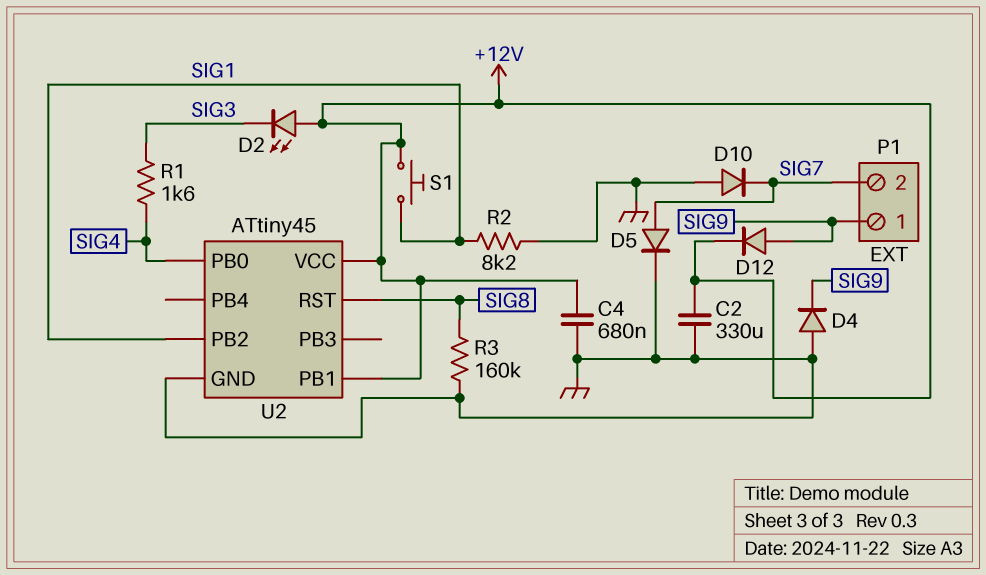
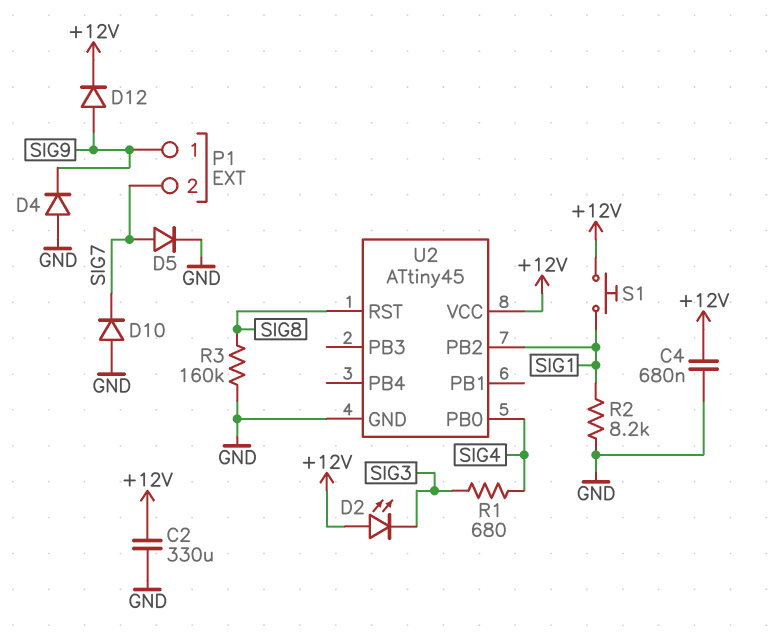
R1: 1.6k (SIG3, SIG4) -> 680 (SIG3, SIG4)
U2 pin PB1: +12V -> none

